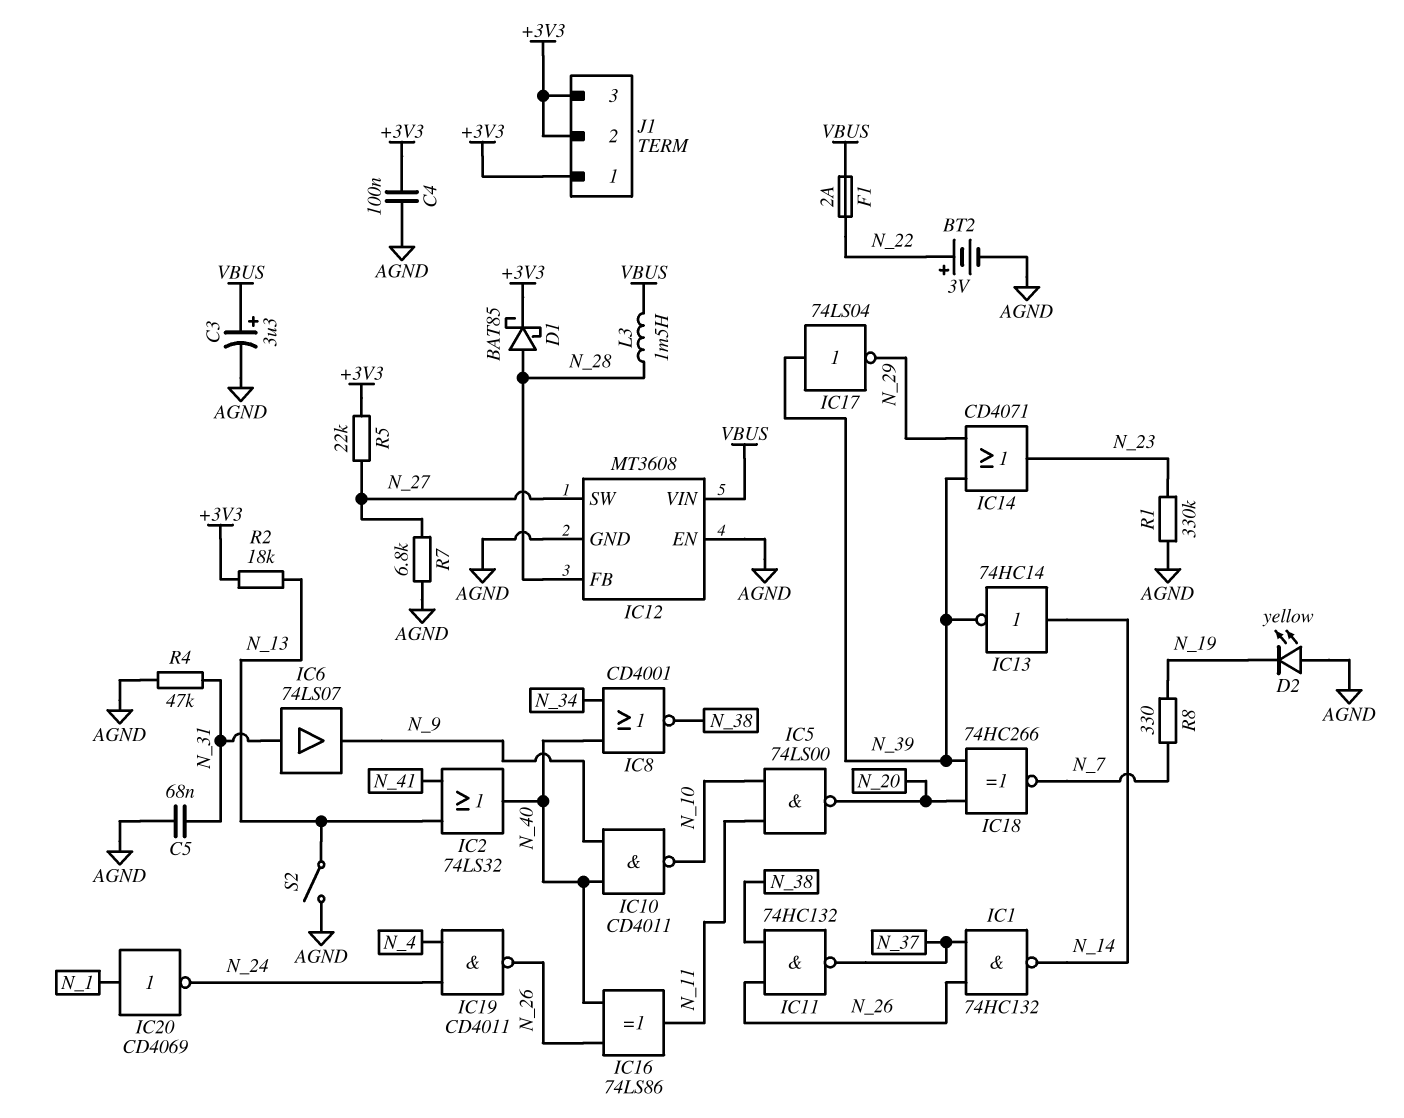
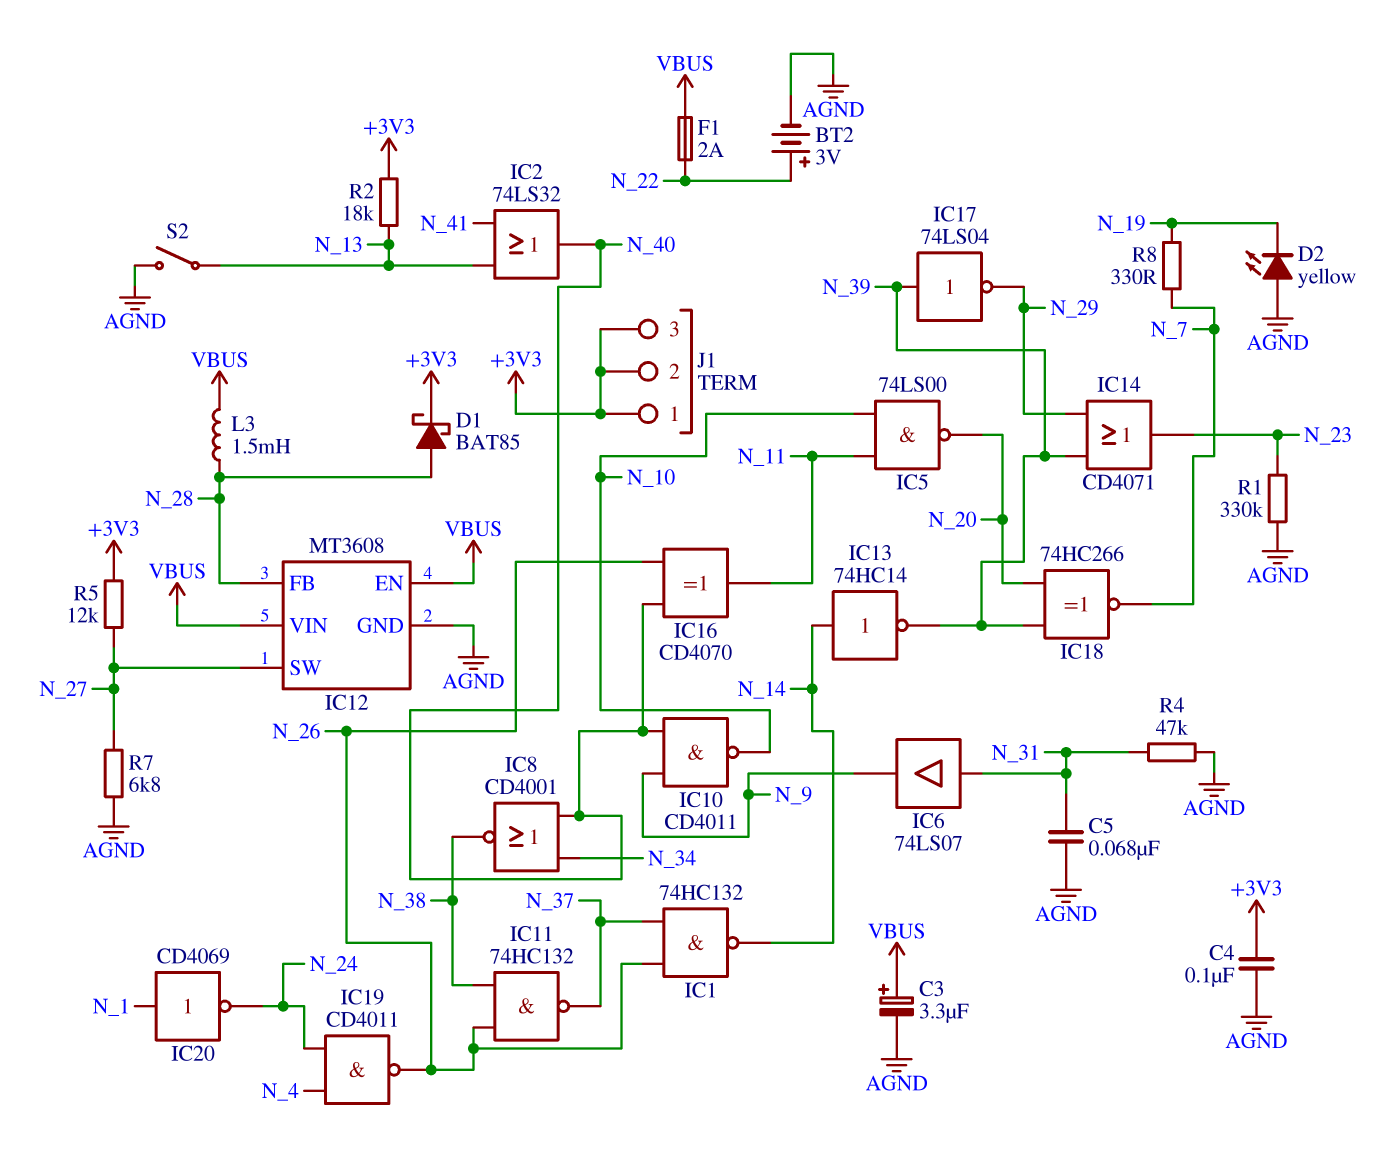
IC12 pin EN: AGND -> VBUS
IC16: XOR 74LS86 (in N_26, in N_40, out N_11) -> XOR CD4070 (in N_26, in N_40, out N_11)
R5: 22k (+3V3, N_27) -> 12k (+3V3, N_27)

